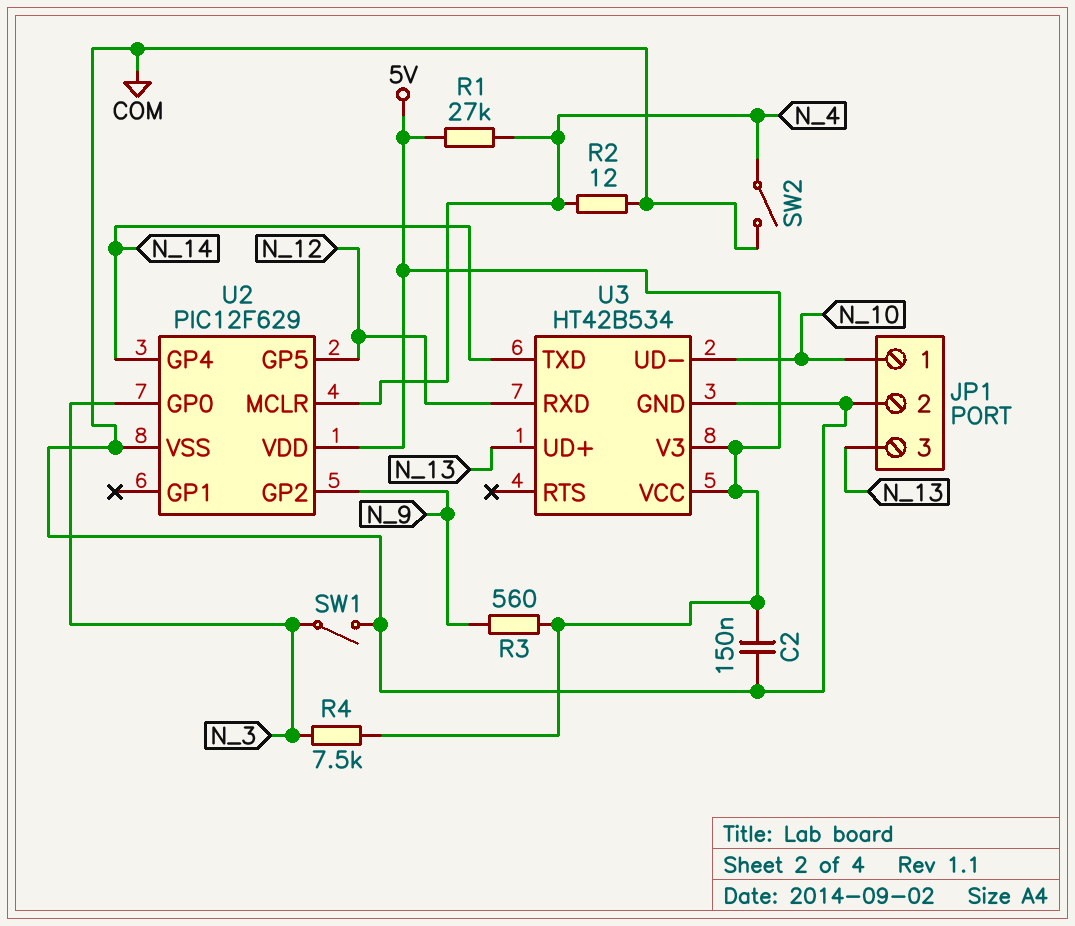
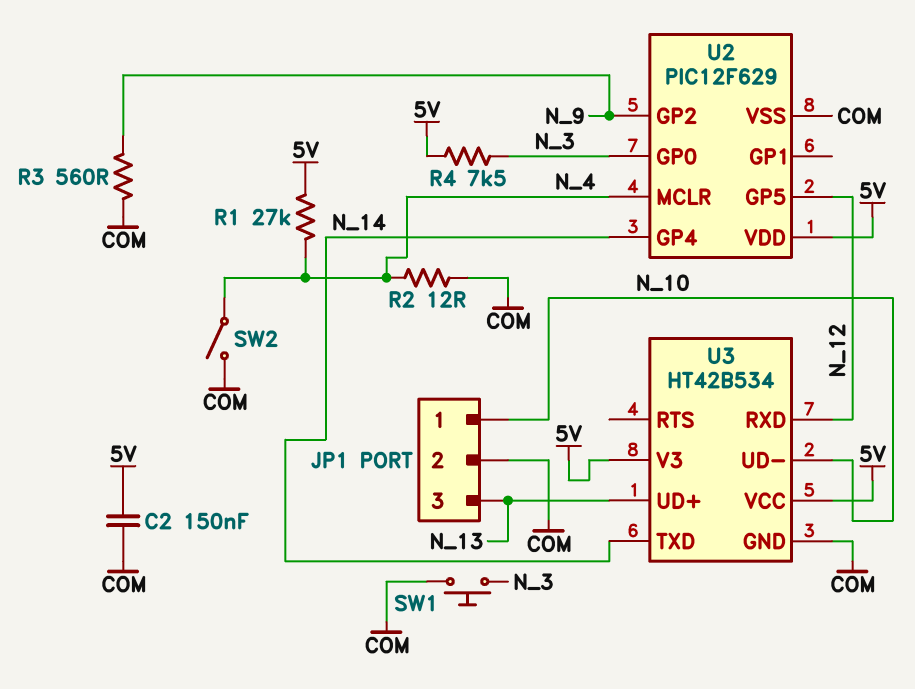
R3: 560 (5V, N_9) -> 560 (COM, N_9)
SW1: switch (COM, N_3) -> button (COM, N_3)

